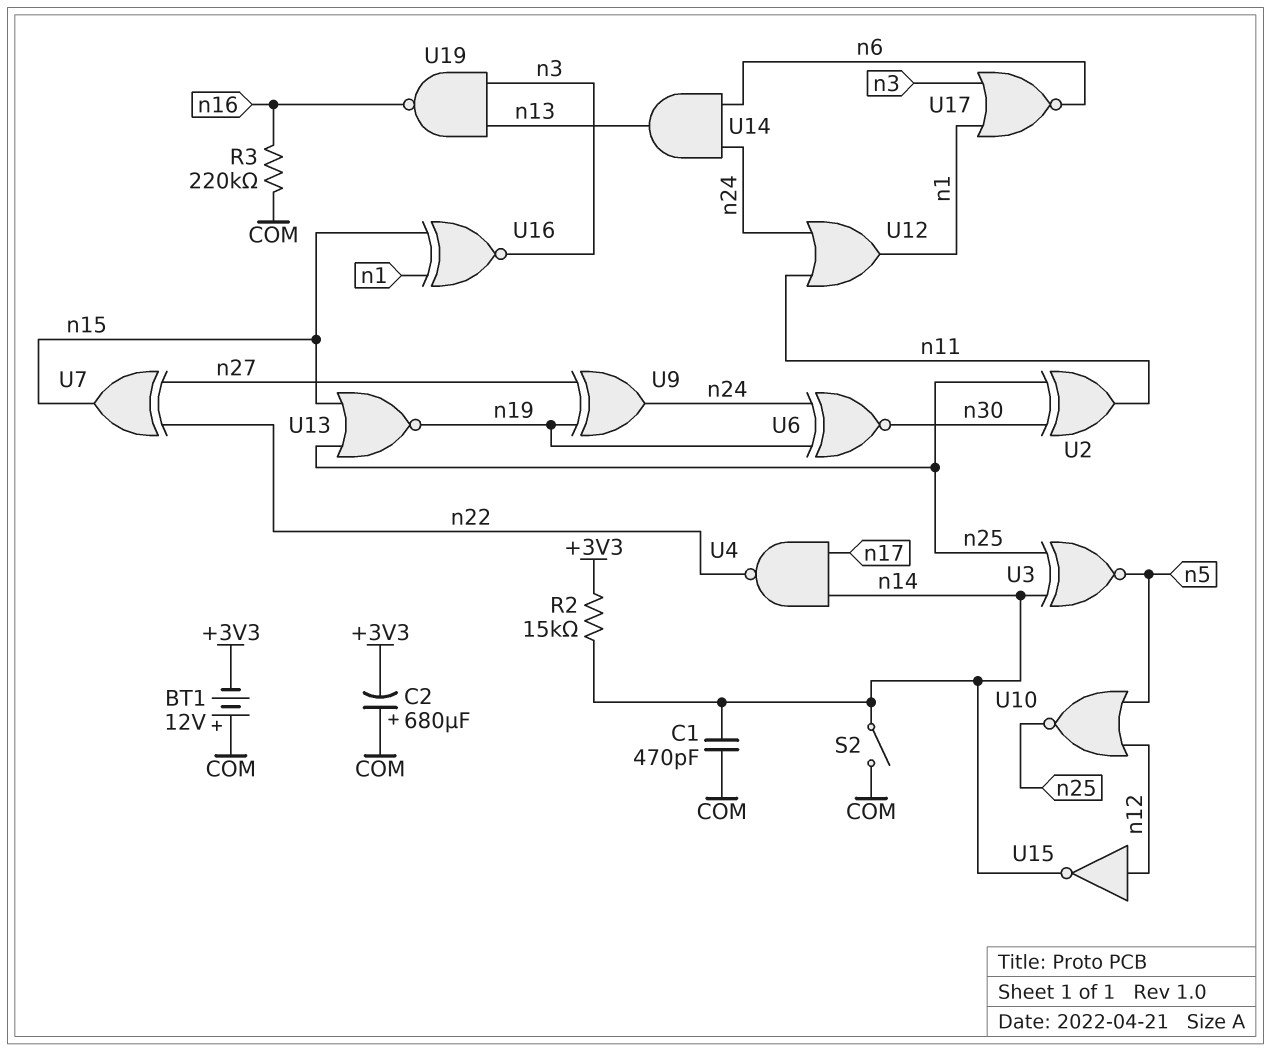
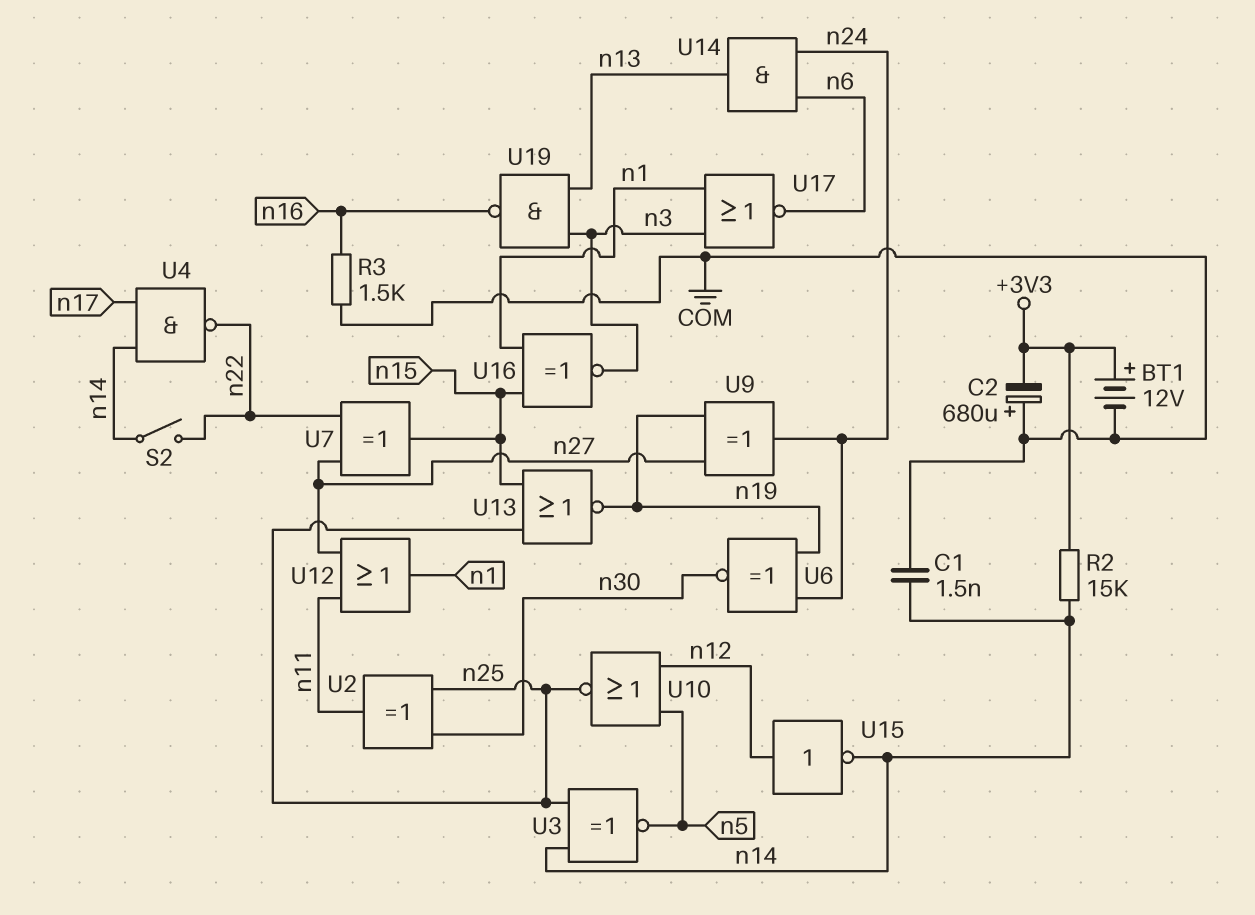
BT1: 12V (plus COM, minus +3V3) -> 12V (plus +3V3, minus COM)
C1: 470pF (COM, n14) -> 1.5nF (COM, n14)
R3: 220k (COM, n16) -> 1.5k (COM, n16)
S2: switch (COM, n14) -> switch (n14, n22)
U12: OR (in n11, in n24, out n1) -> OR (in n11, in n27, out n1)

